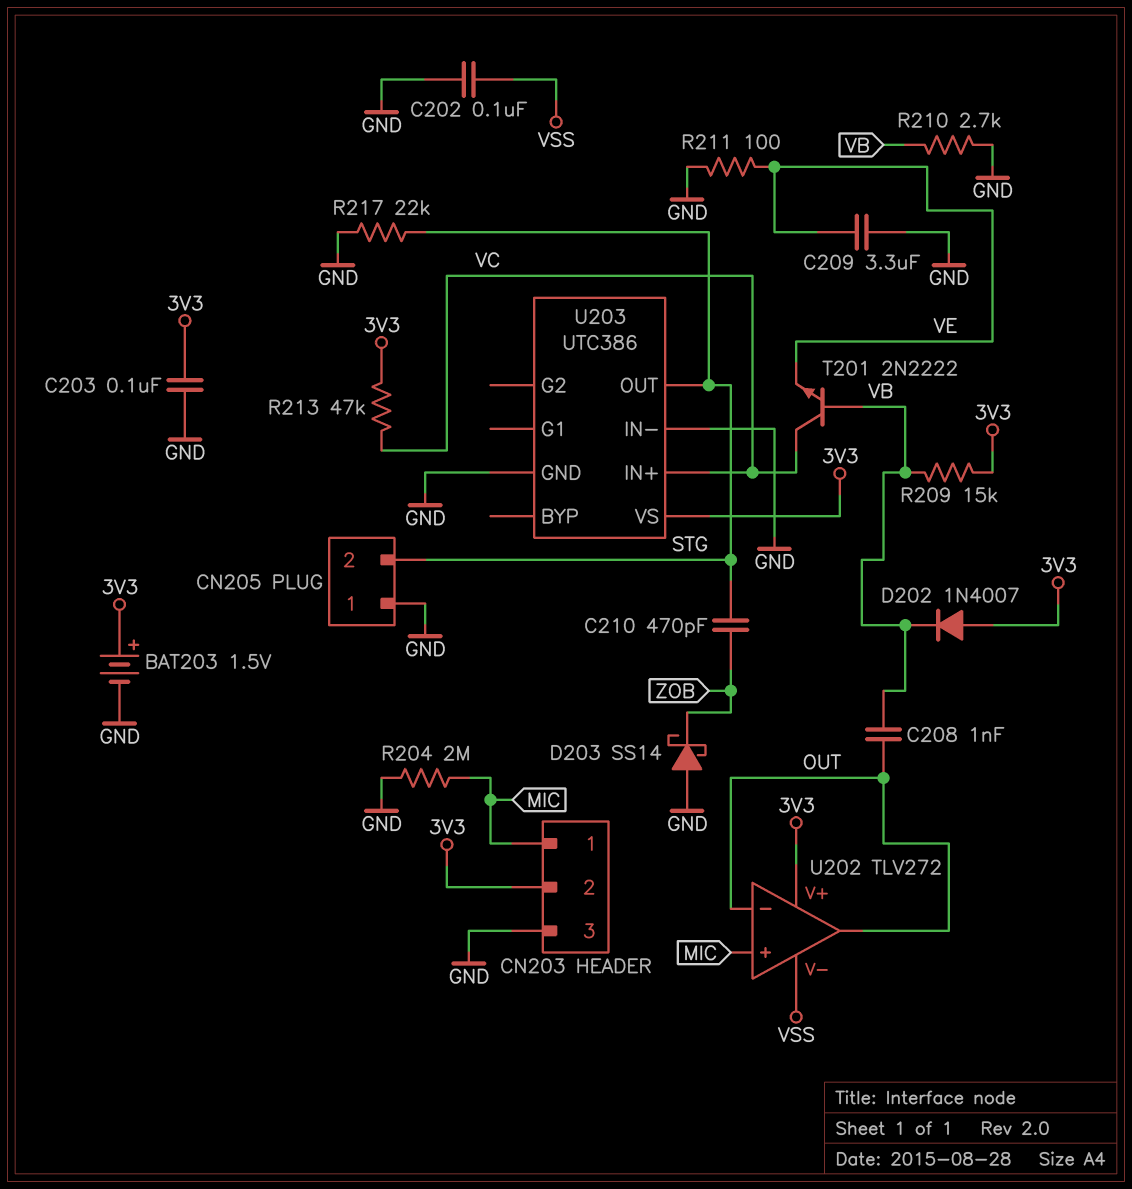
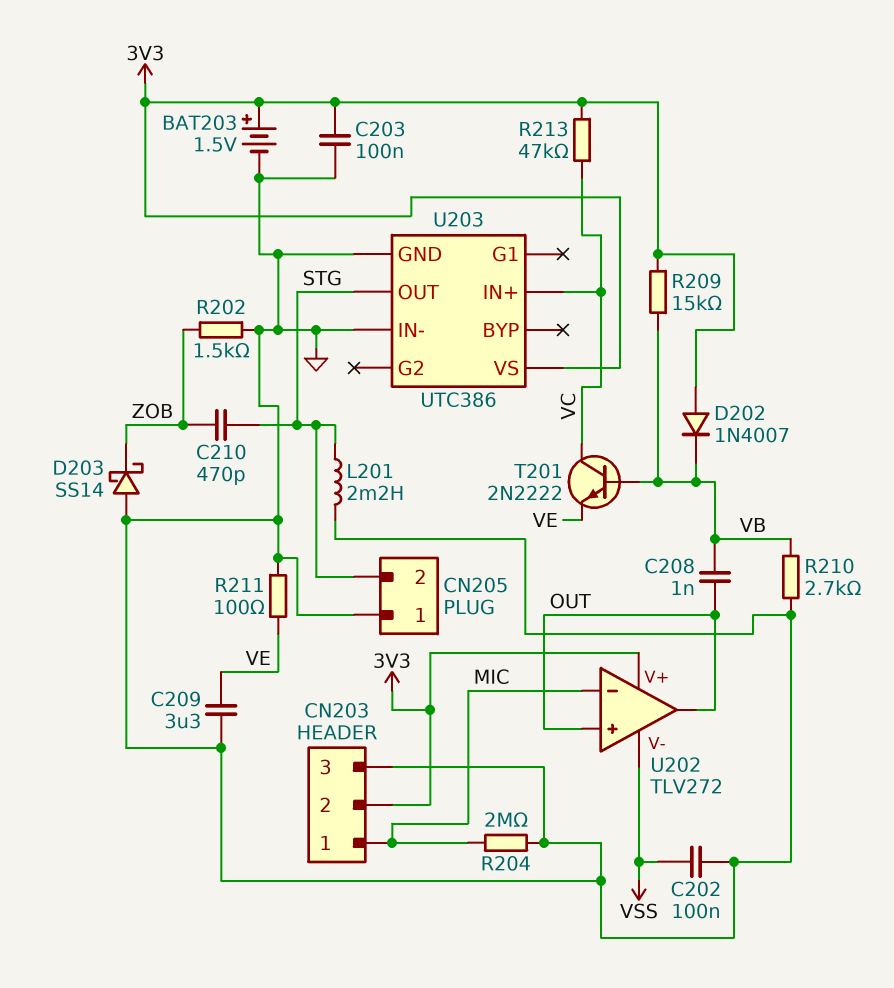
L201: none -> 2.2mH (GND, STG)
R202: none -> 1.5k (GND, ZOB)
R217: 22k (GND, STG) -> none
U202 pin in+: MIC -> OUT
U202 pin in-: OUT -> MIC

